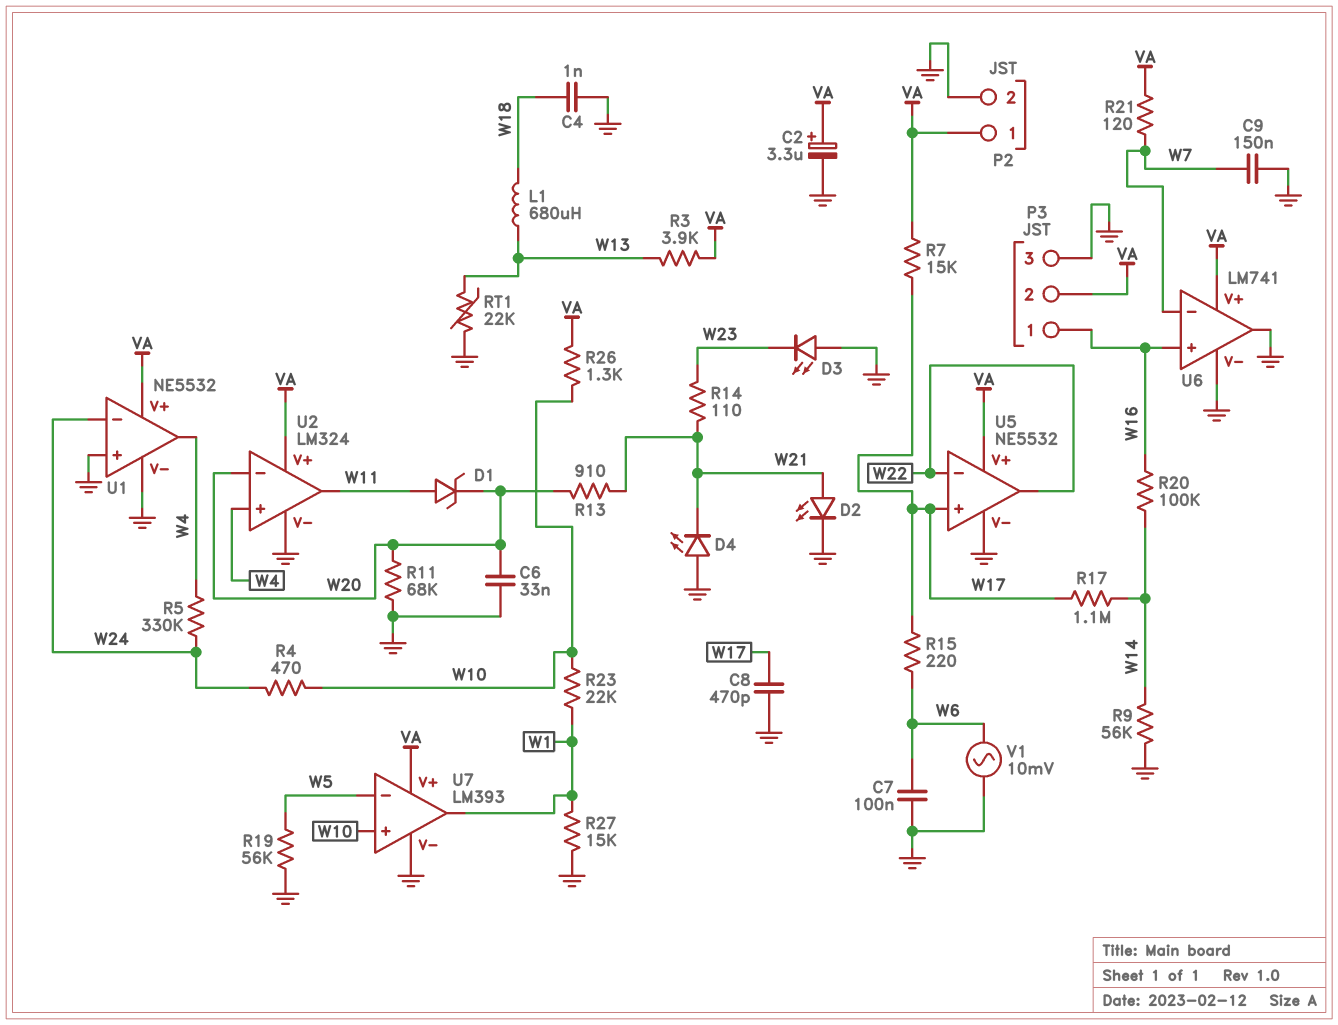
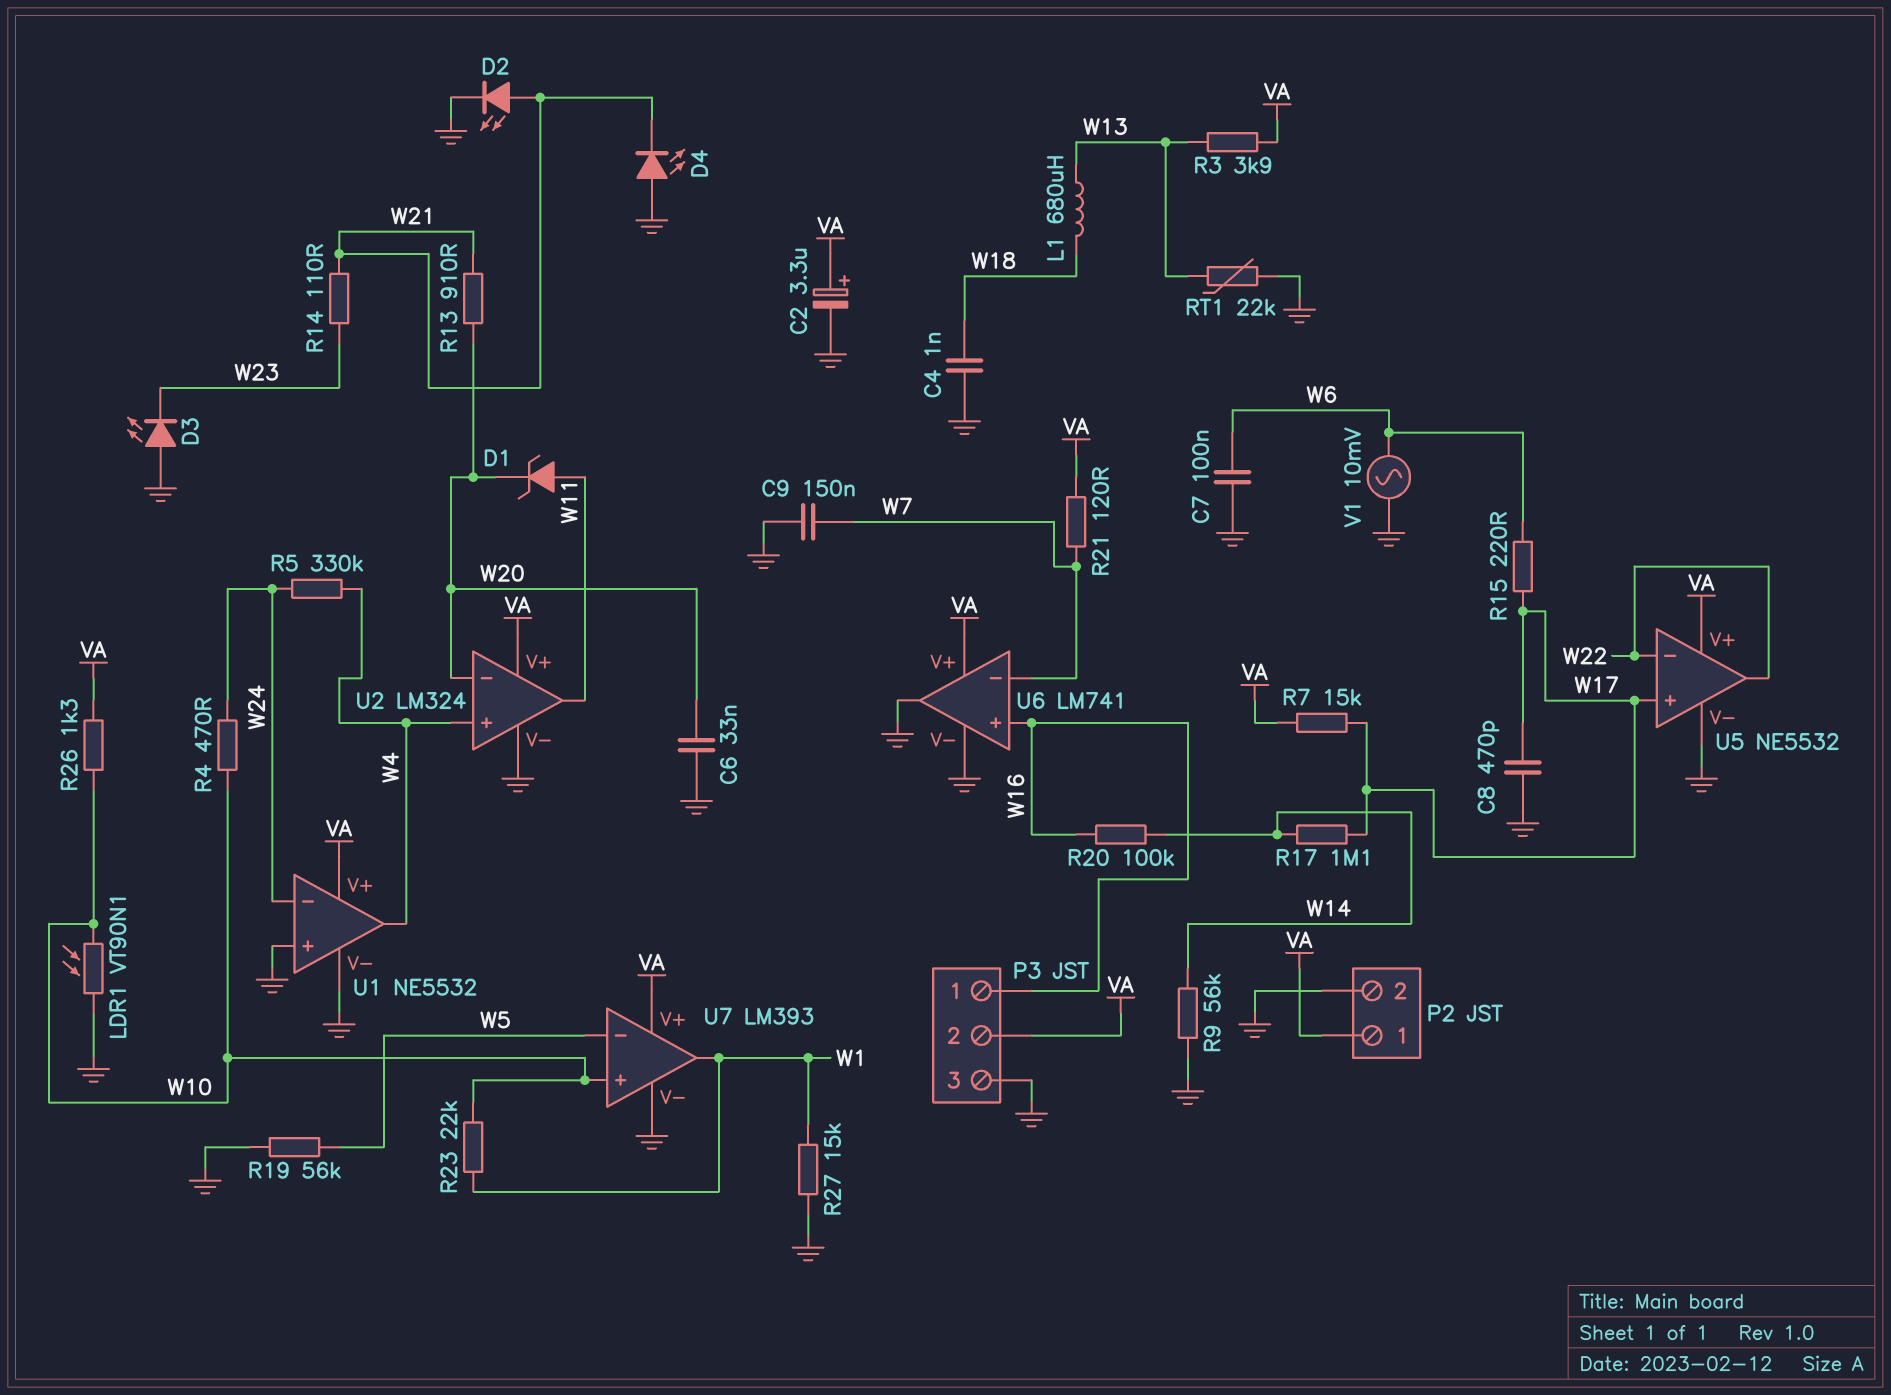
LDR1: none -> VT90N1 (GND, W10)
R11: 68k (GND, W20) -> none

